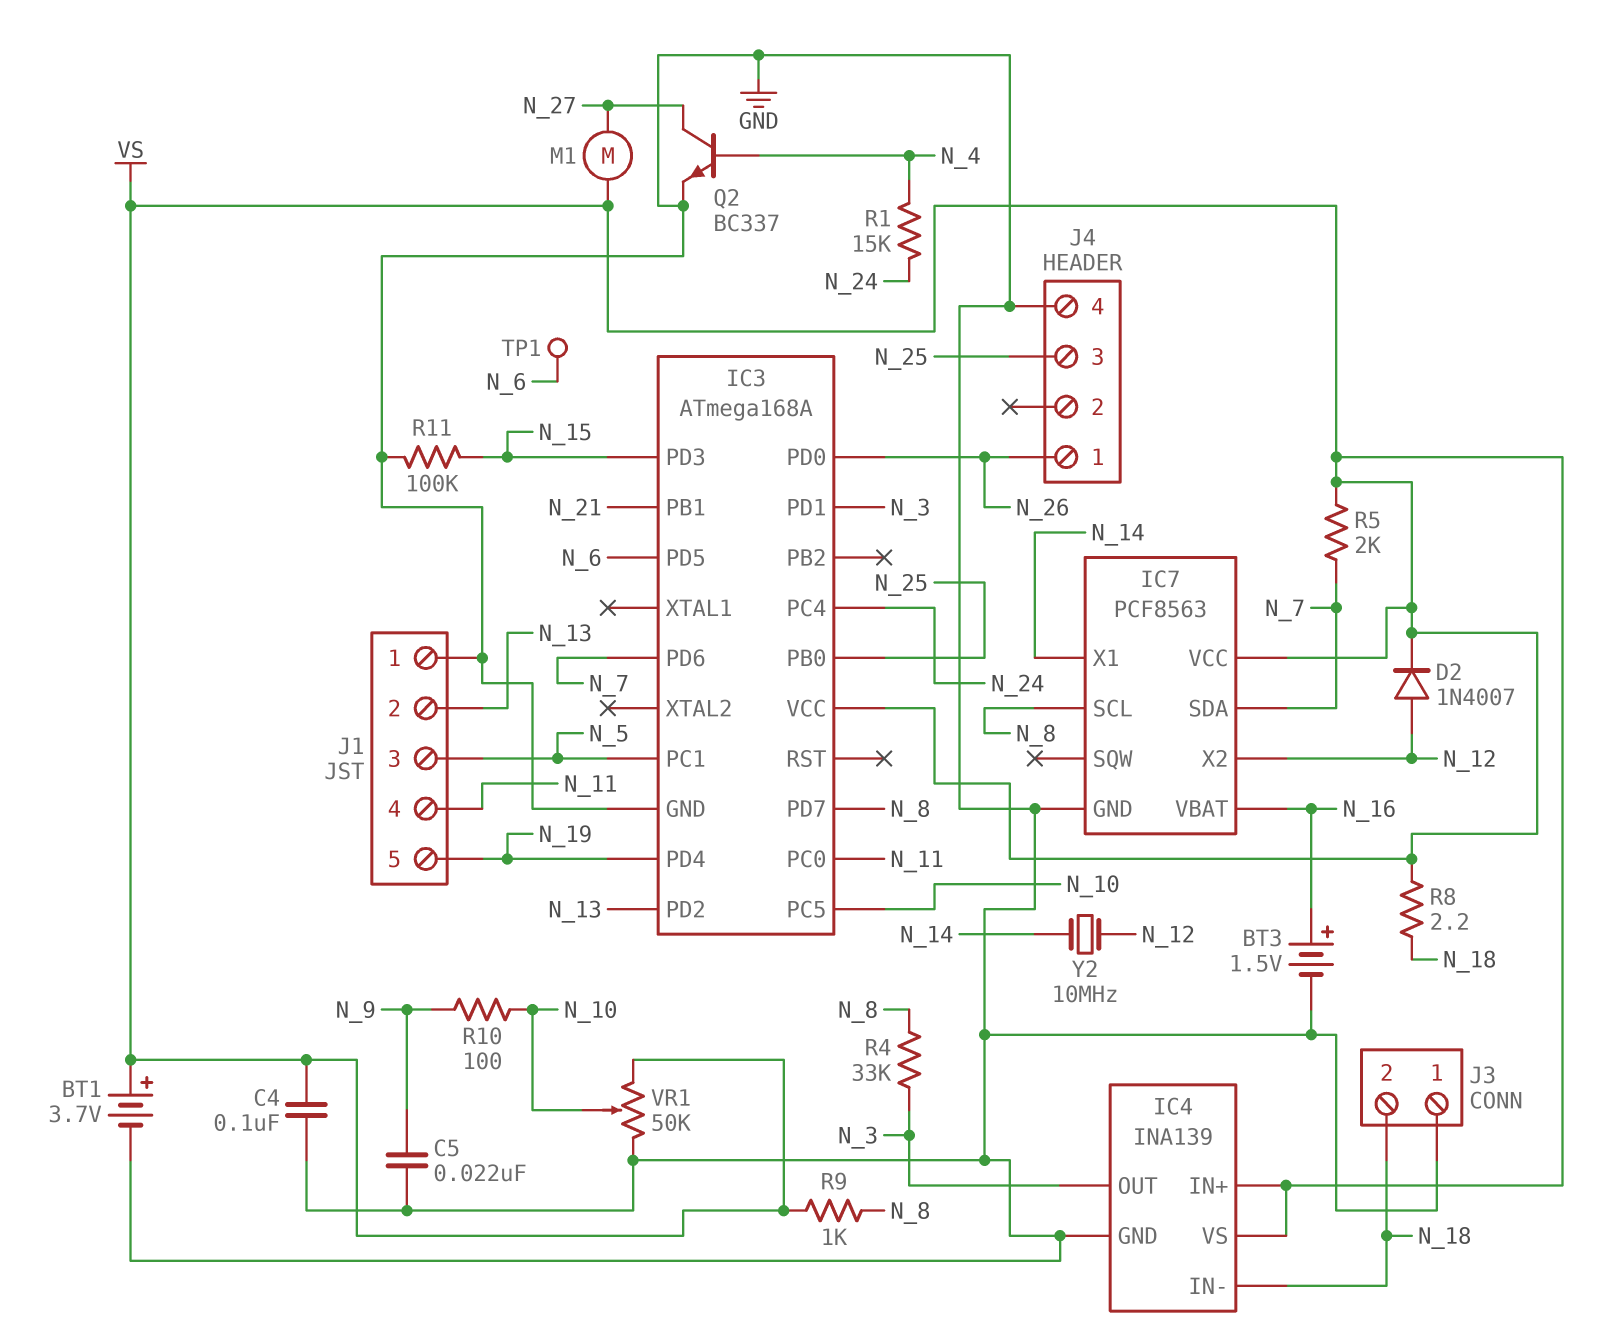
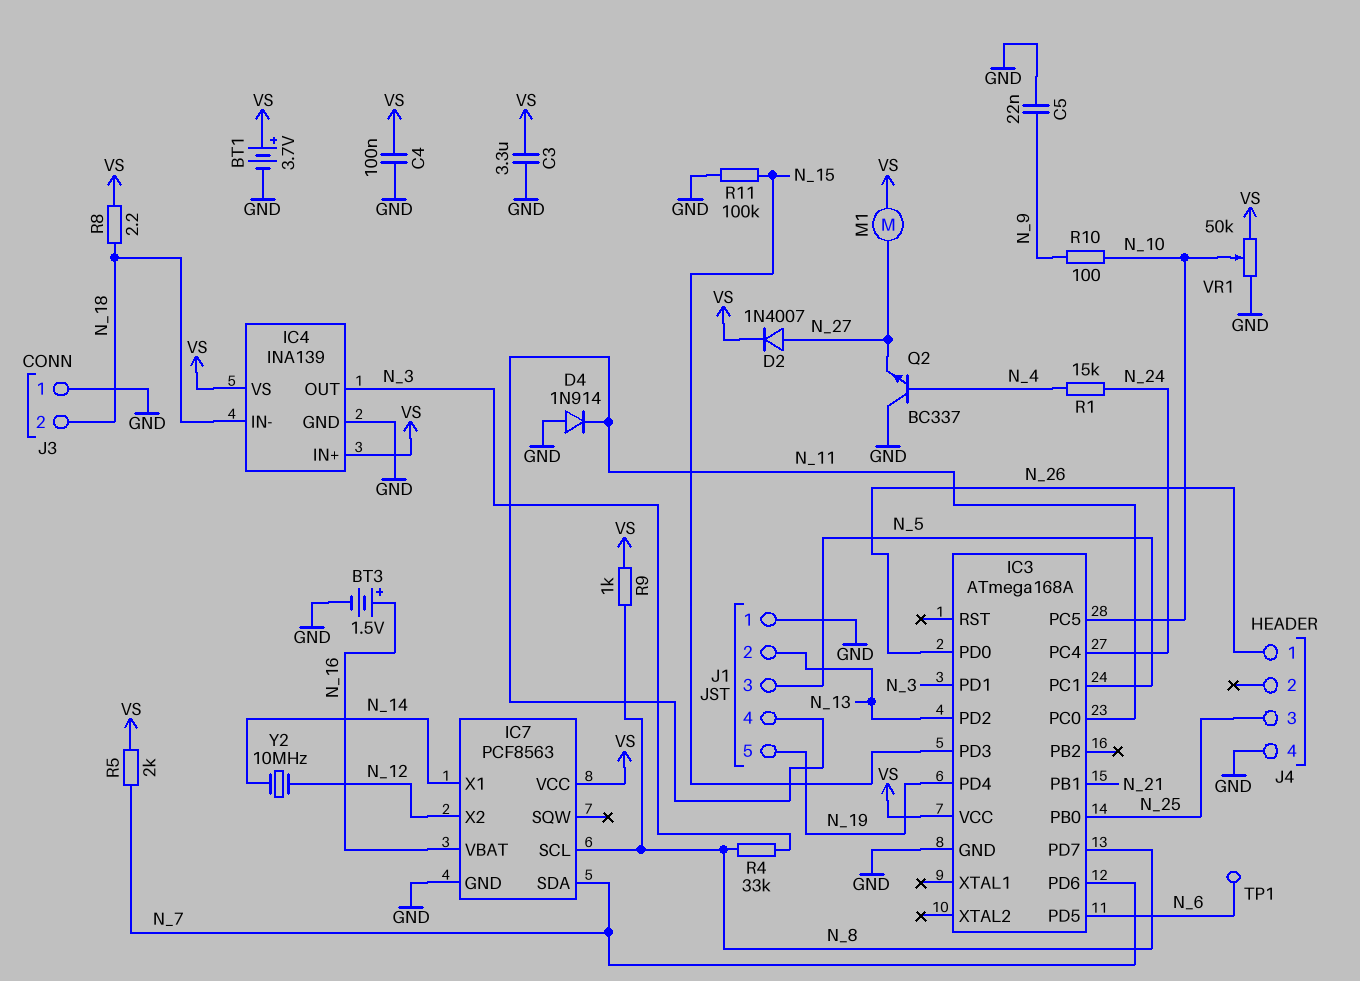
C3: none -> 3.3uF (GND, VS)
D2: diode 1N4007 (A N_12, K VS) -> diode 1N4007 (A N_27, K VS)
D4: none -> diode 1N914 (A GND, K N_11)
Q2: NPN BC337 (B N_4, C N_27, E GND) -> NPN BC337 (B N_4, C GND, E N_27)

